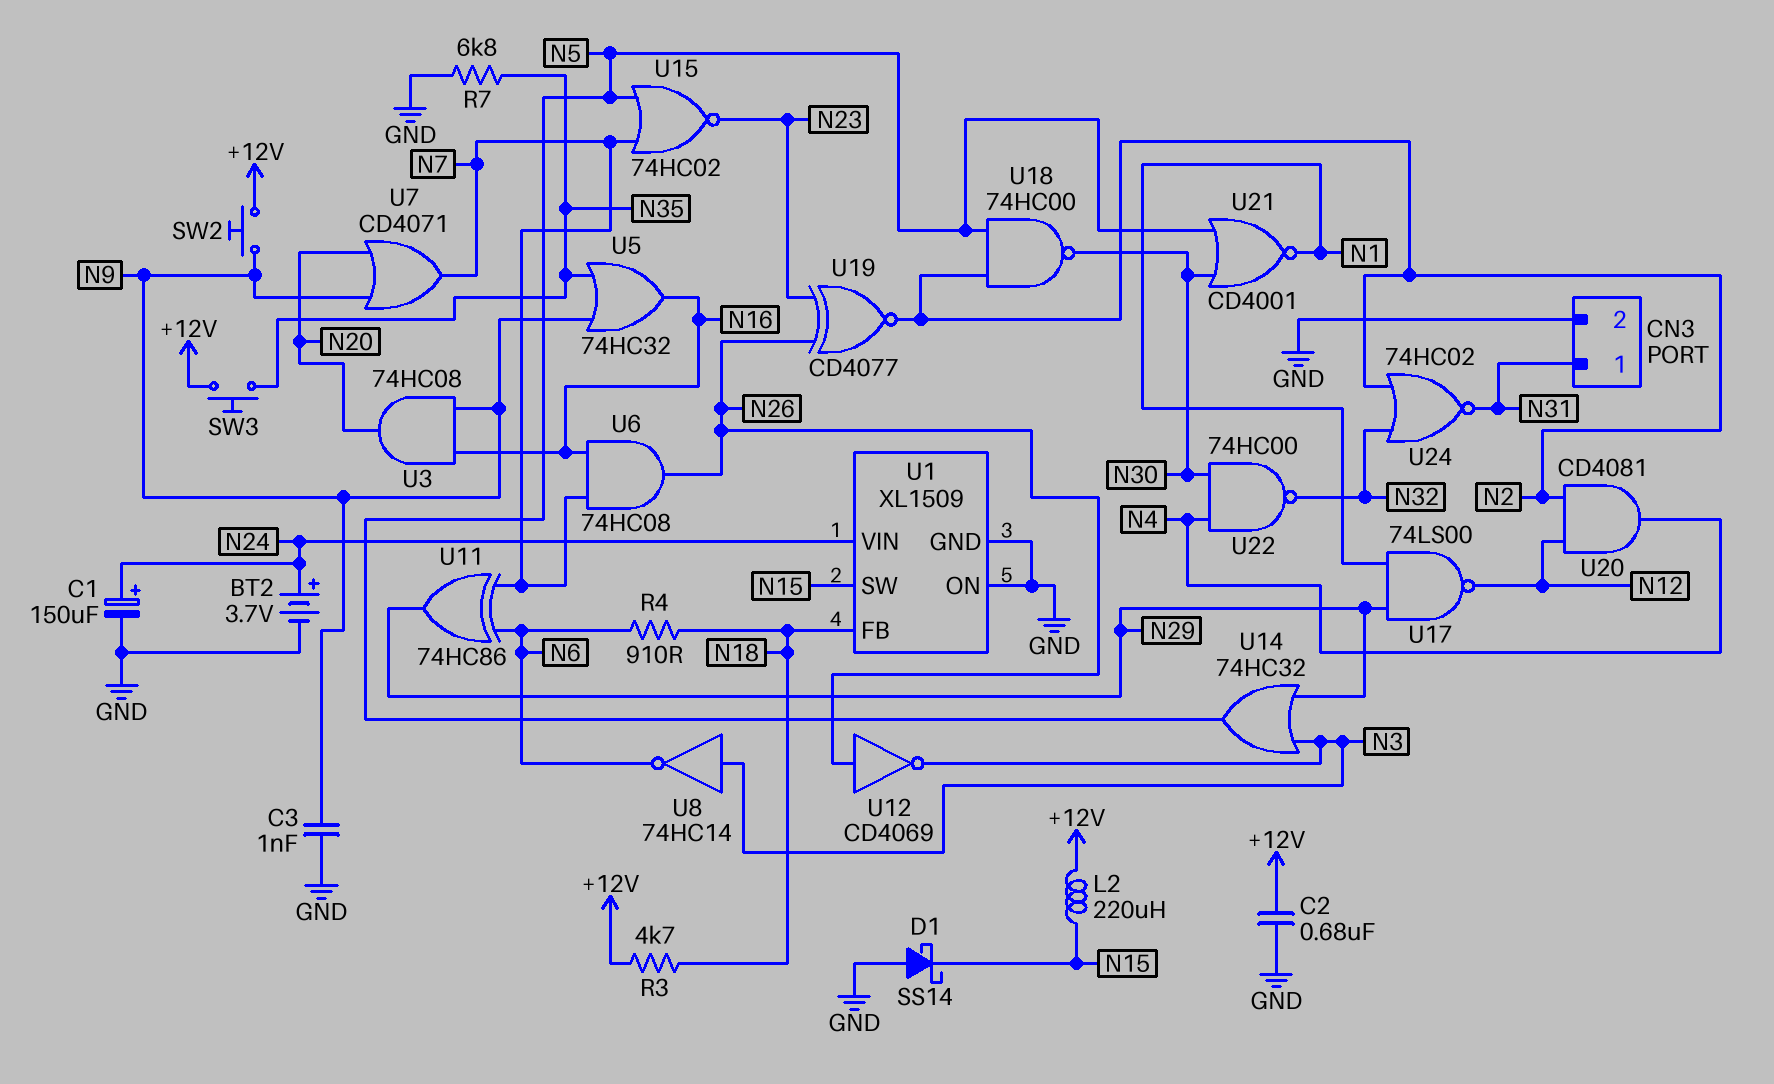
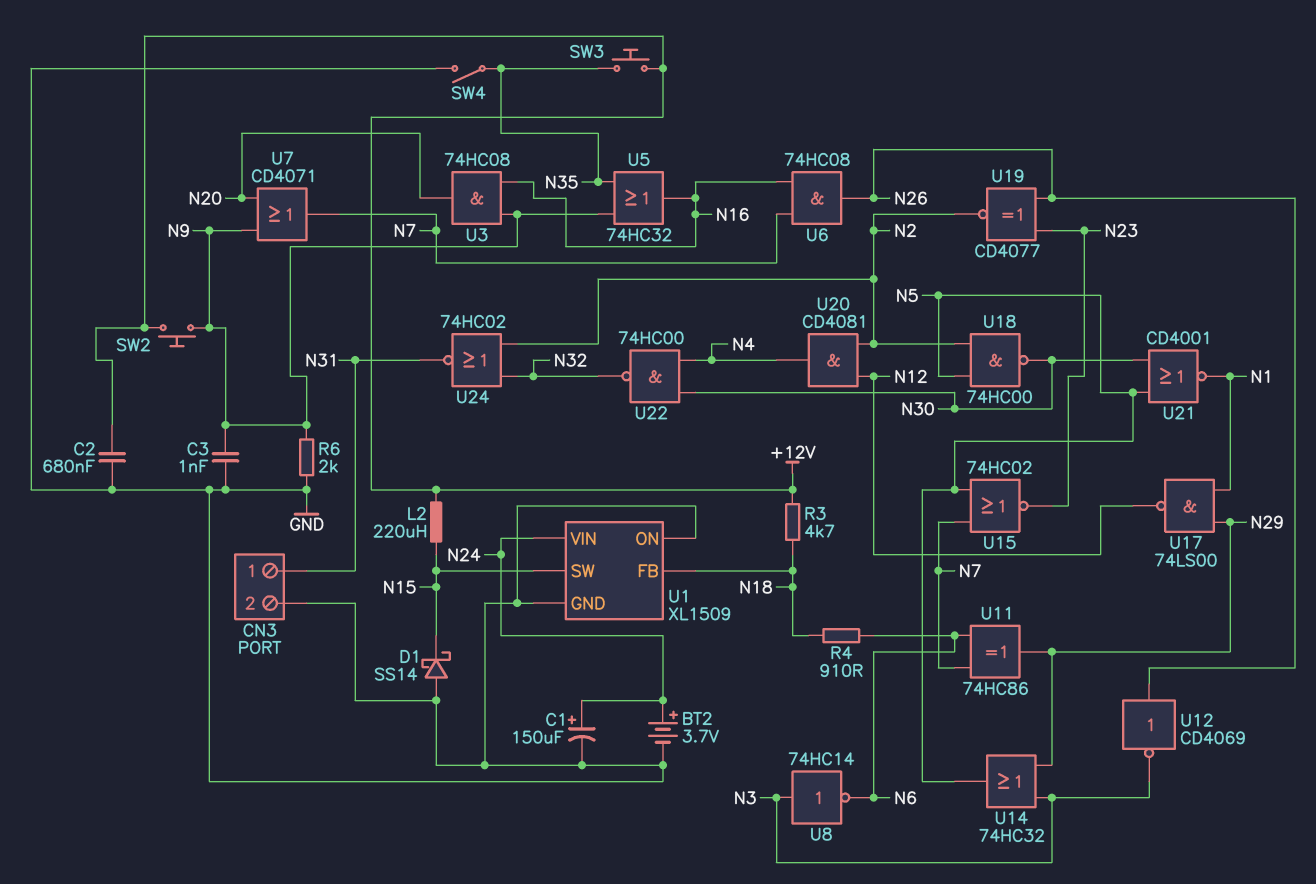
R6: none -> 2k (GND, N9)
R7: 6.8k (GND, N35) -> none
SW4: none -> switch (GND, N35)

